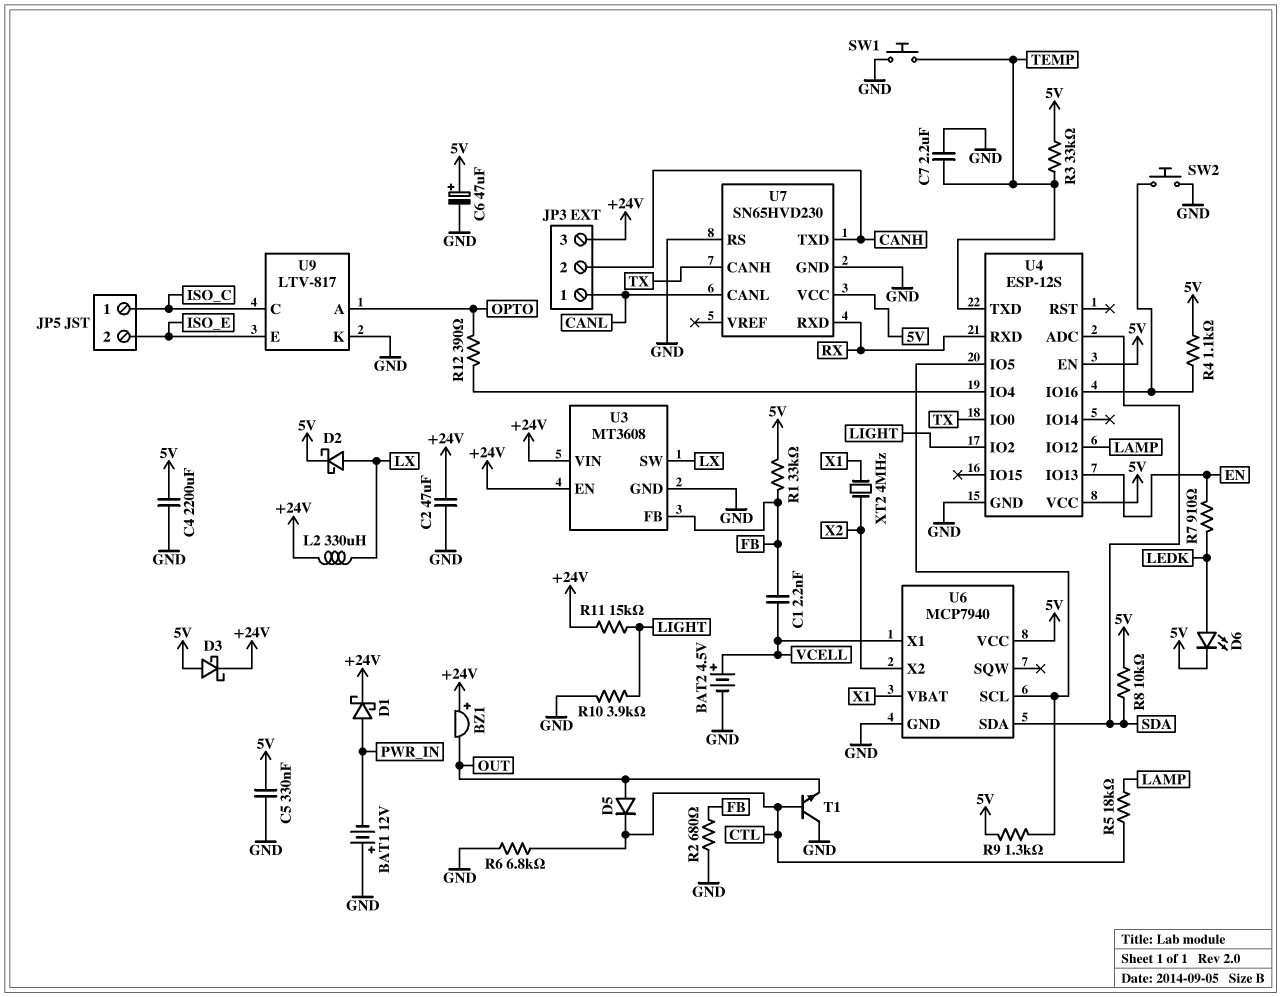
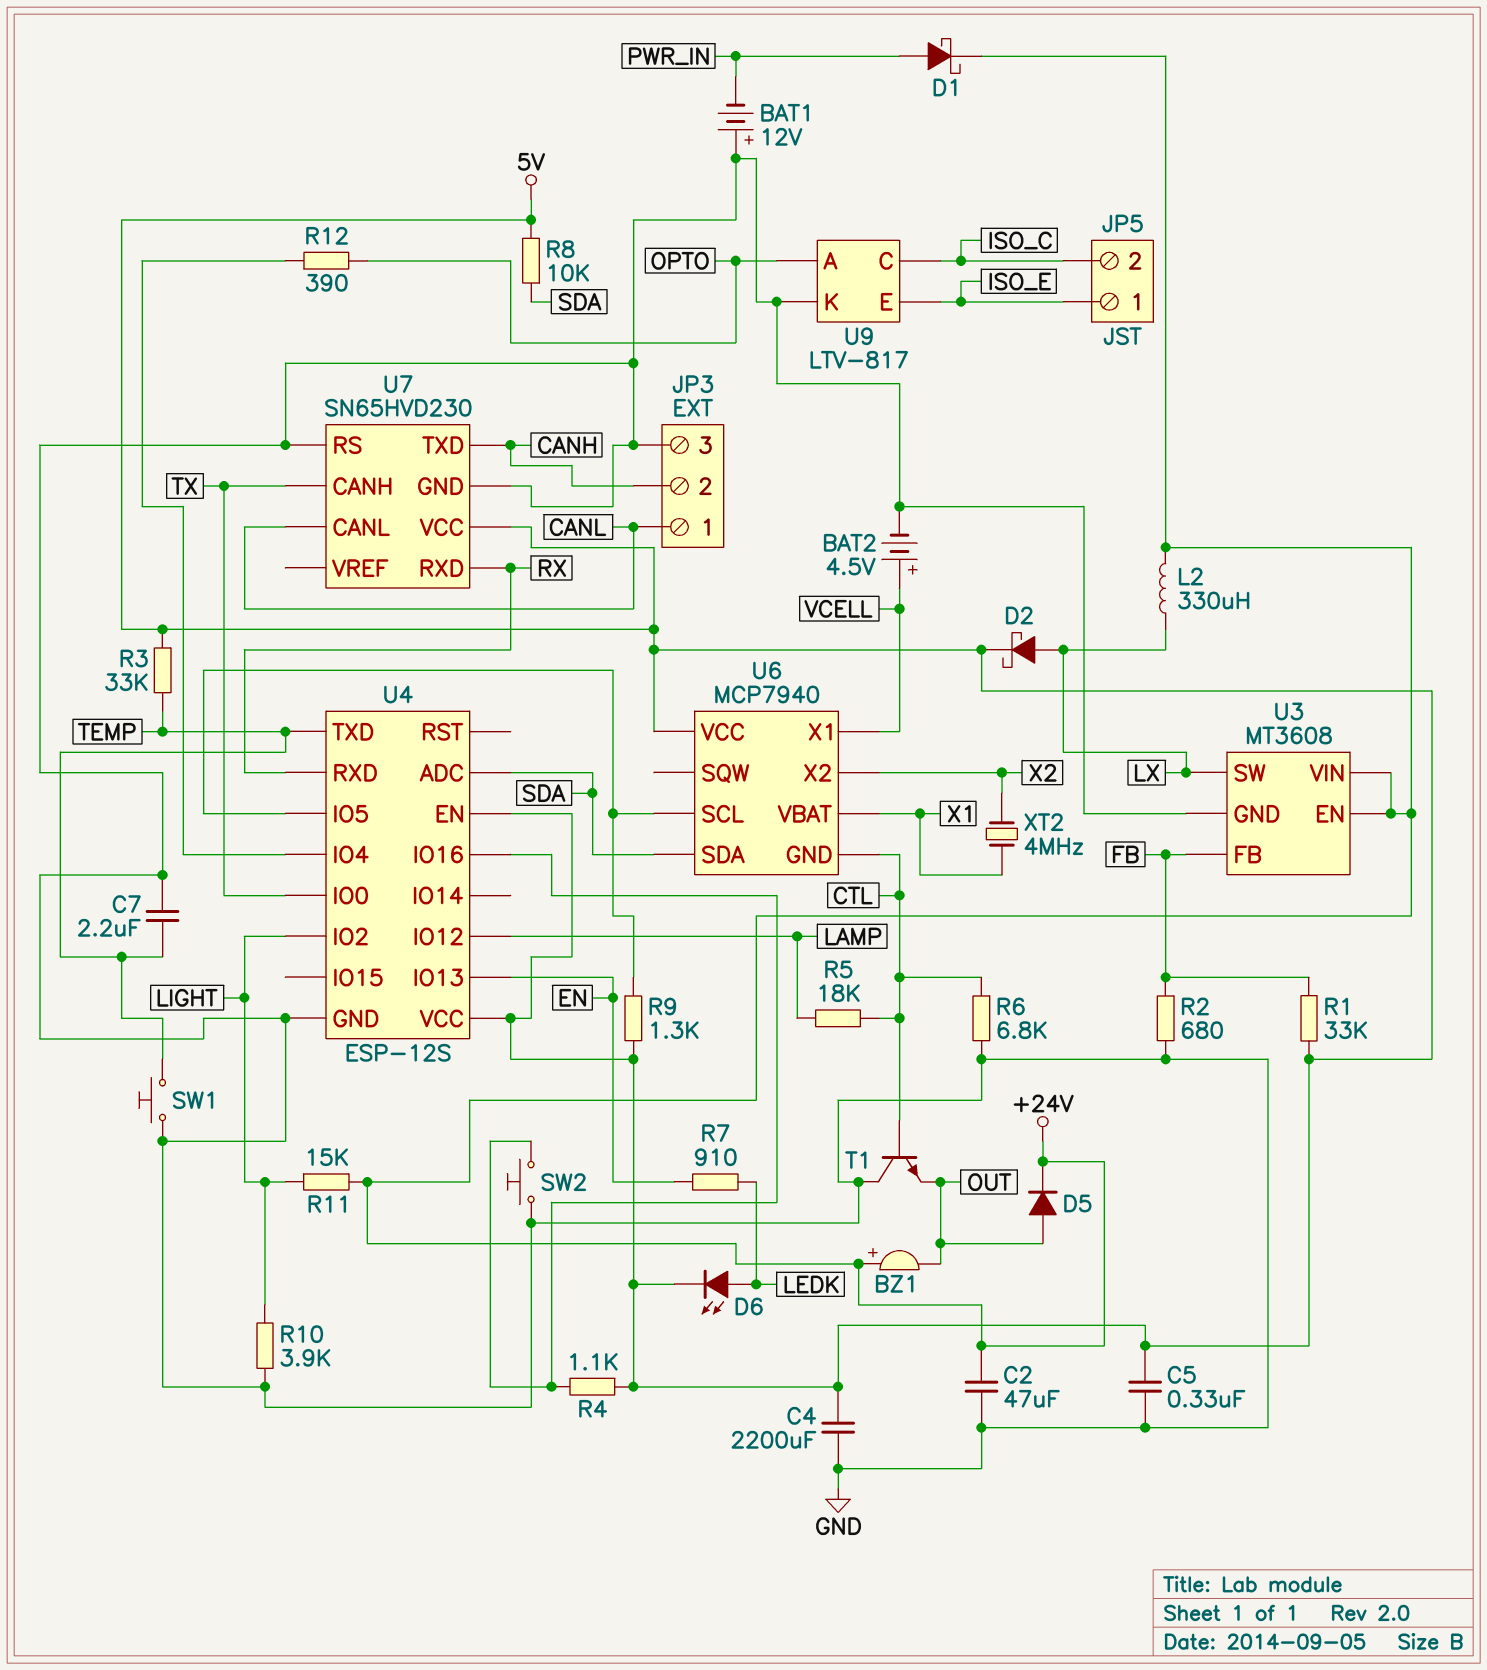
C1: 2.2nF (FB, VCELL) -> none
C6: 47uF (plus 5V, minus GND) -> none
D3: schottky (A 5V, K +24V) -> none
D5: diode (A OUT, K CTL) -> diode (A OUT, K +24V)
JP3 pin 3: +24V -> GND
JP5 pin 1: ISO_C -> ISO_E
JP5 pin 2: ISO_E -> ISO_C
U6 pin GND: GND -> CTL

